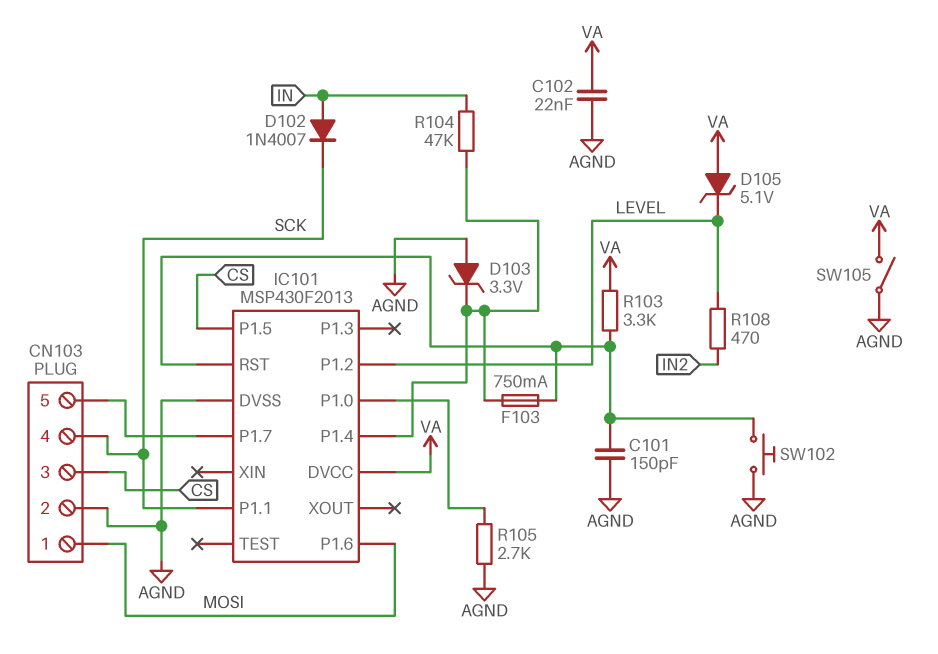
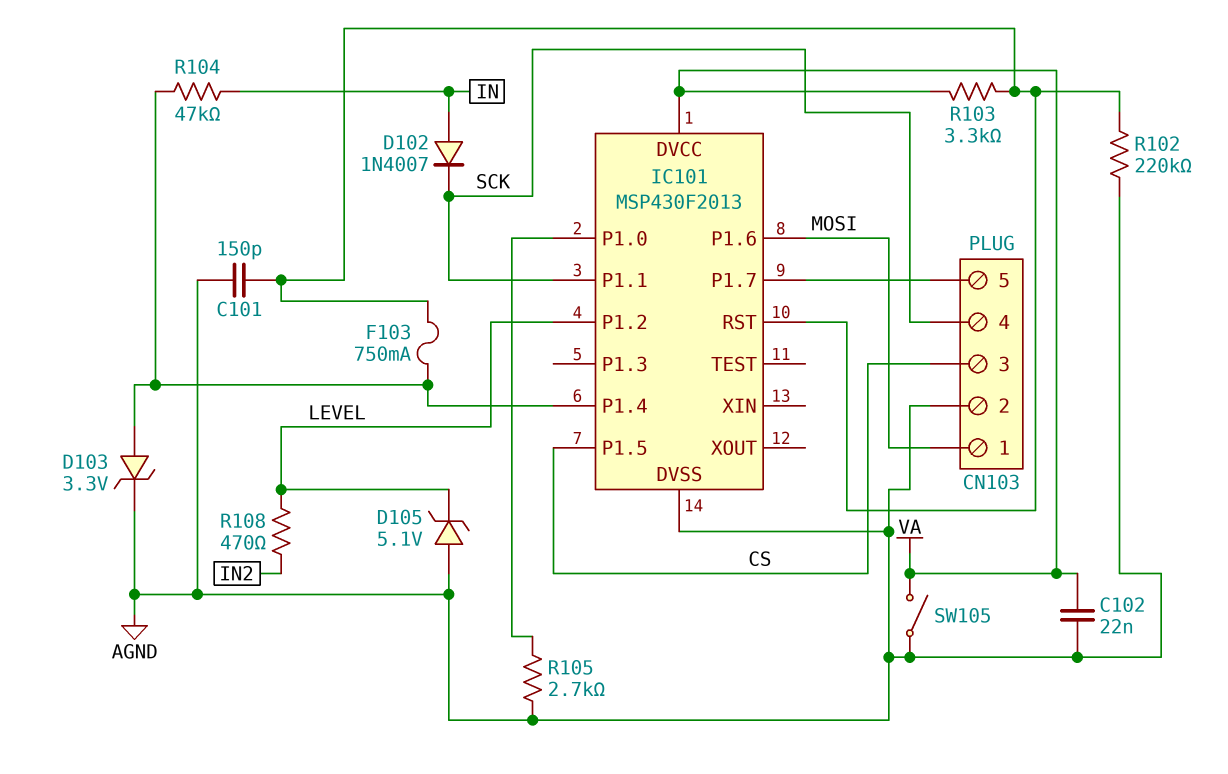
D103: zener 3.3V (A AGND, K IC101/P1.4) -> zener 3.3V (A IC101/P1.4, K AGND)
D105: zener 5.1V (A VA, K LEVEL) -> zener 5.1V (A AGND, K LEVEL)
R102: none -> 220k (AGND, IC101/RST)
SW102: button (AGND, IC101/RST) -> none

